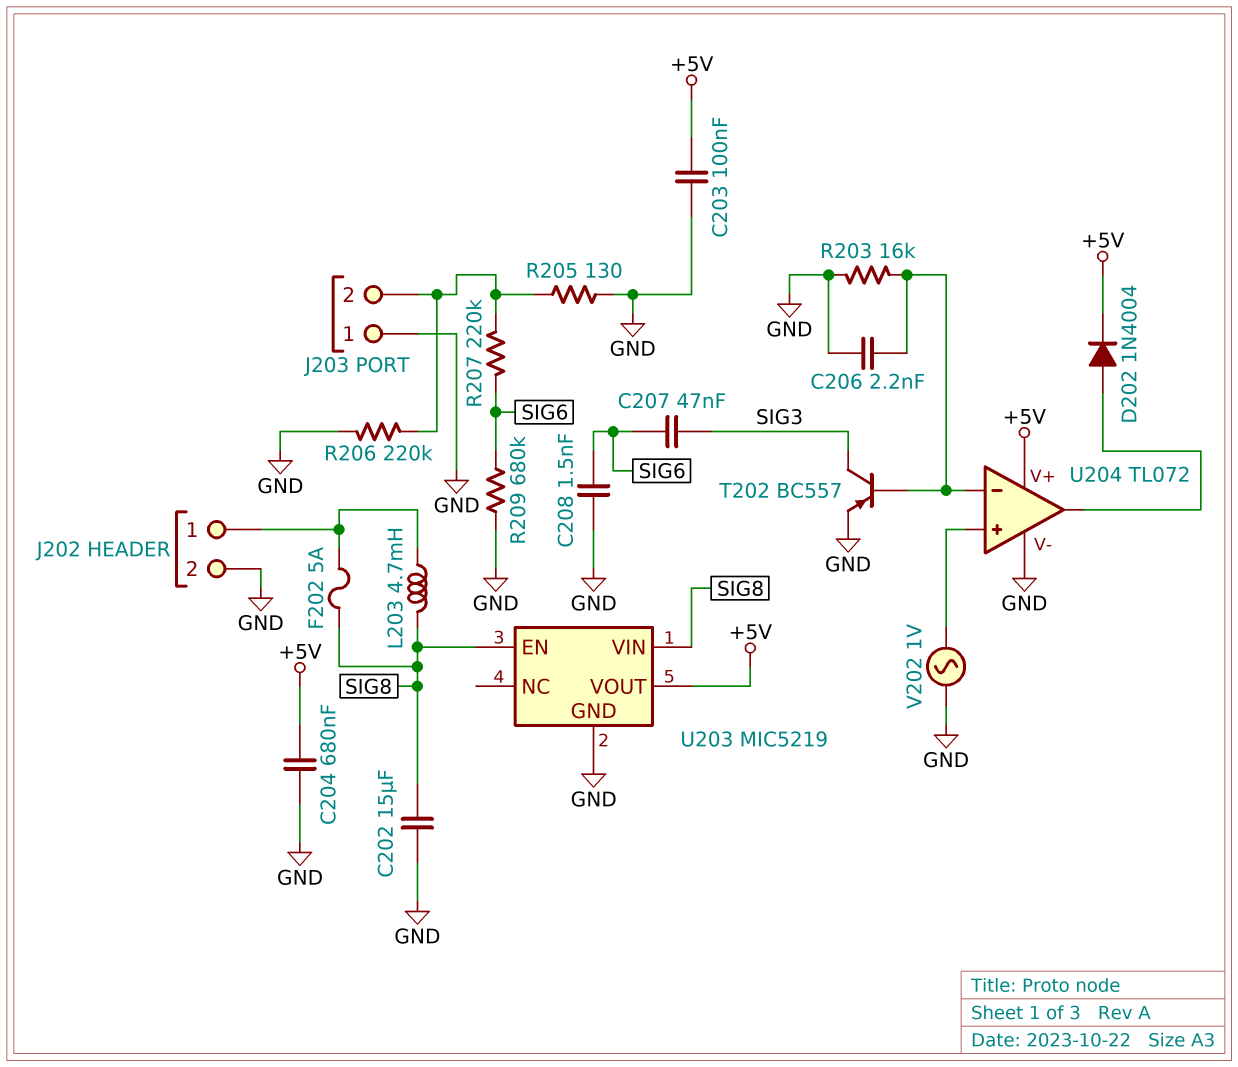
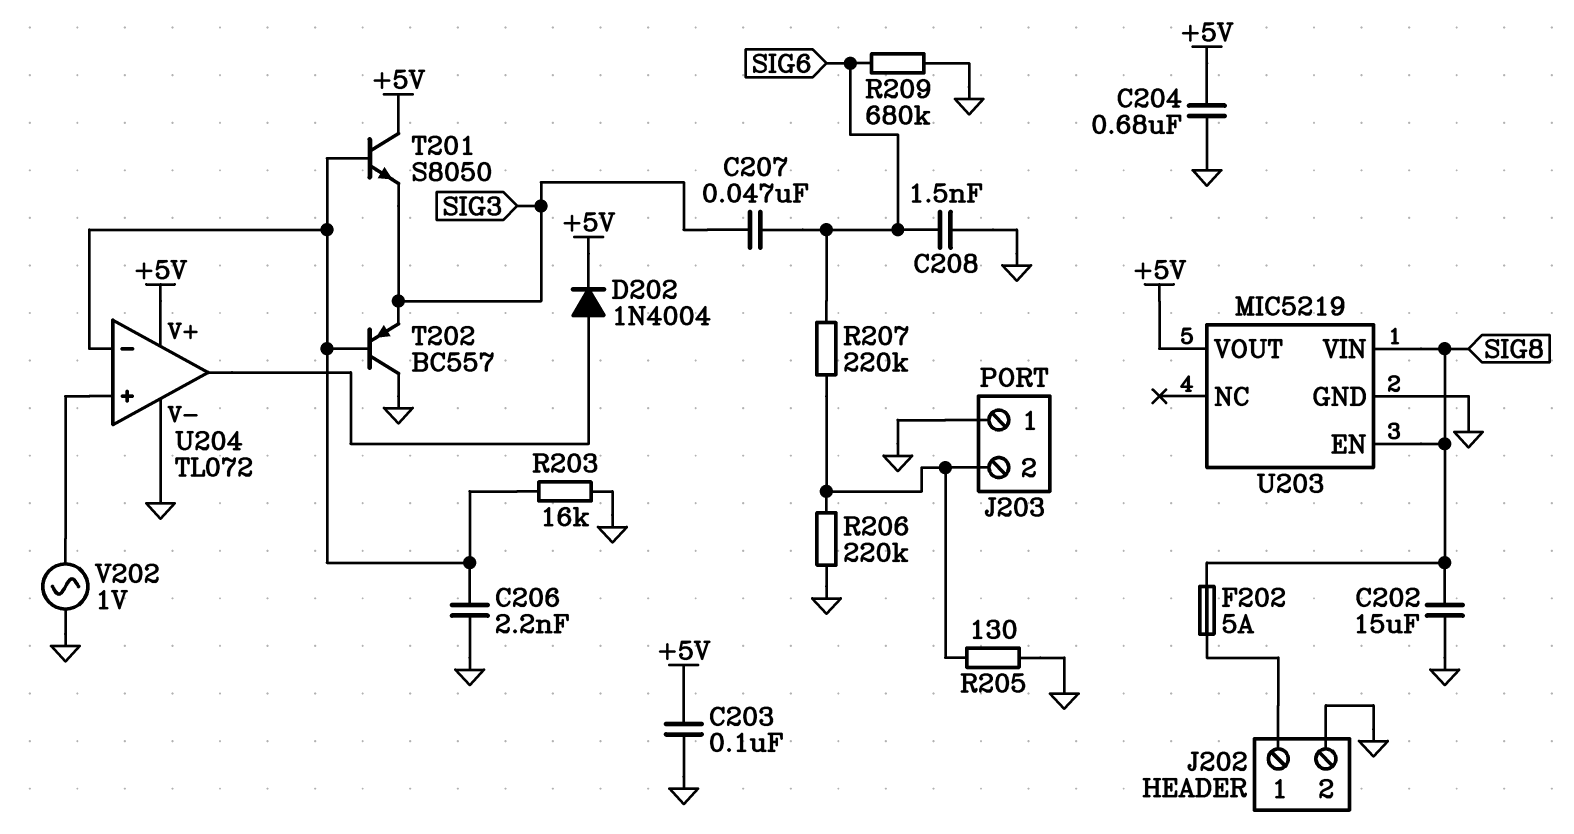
L203: 4.7mH (J202/1, SIG8) -> none
T201: none -> NPN S8050 (B U204/in-, C +5V, E SIG3)
T202: PNP BC557 (B U204/in-, C SIG3, E GND) -> PNP BC557 (B U204/in-, C GND, E SIG3)

